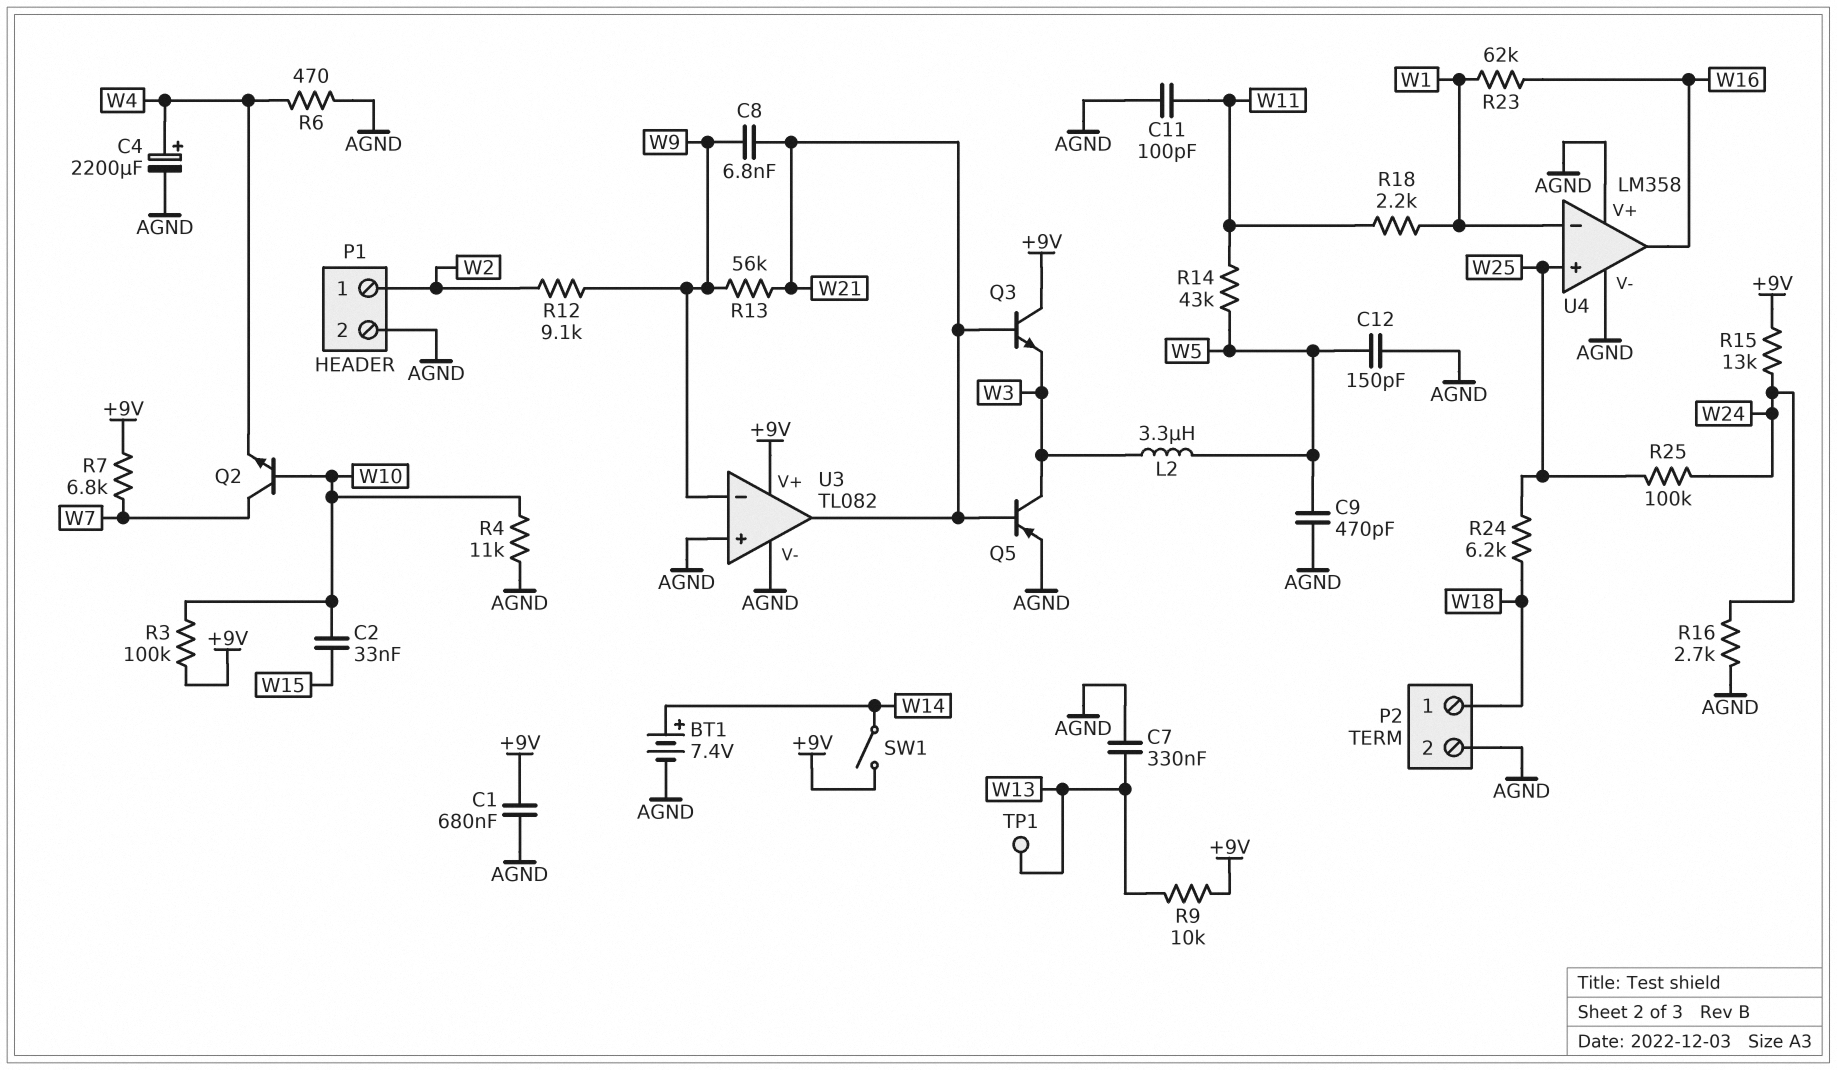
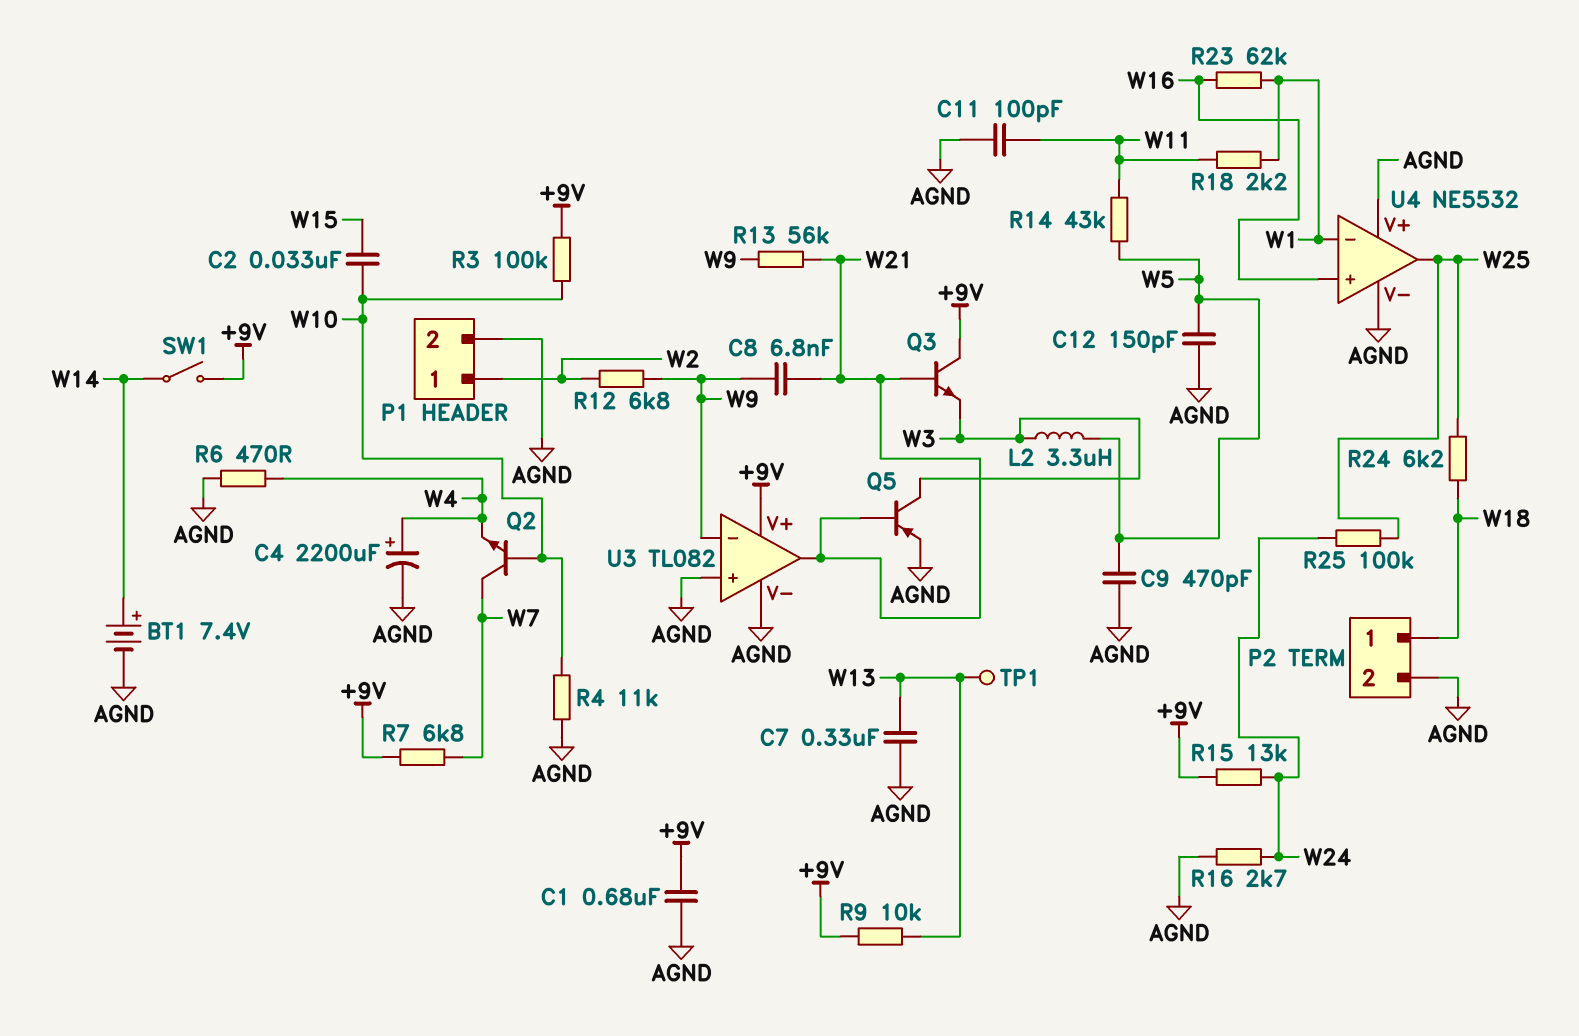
R12: 9.1k (W2, W9) -> 6.8k (W2, W9)
U4: LM358 -> NE5532
U4 pin in+: W25 -> W16
U4 pin out: W16 -> W25

